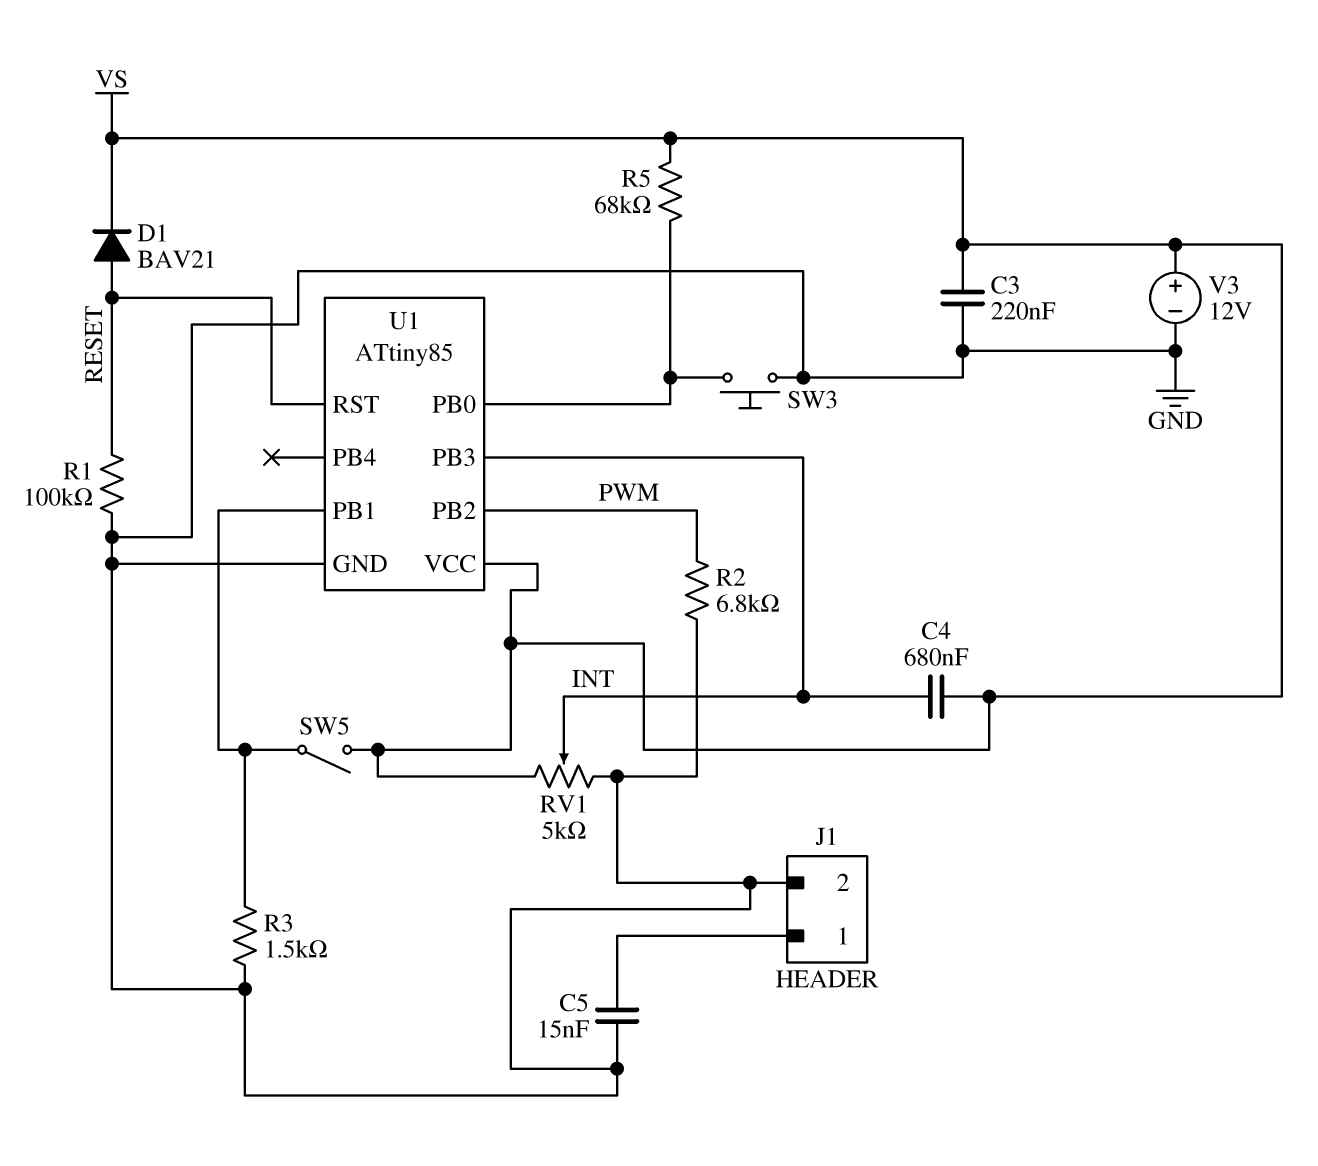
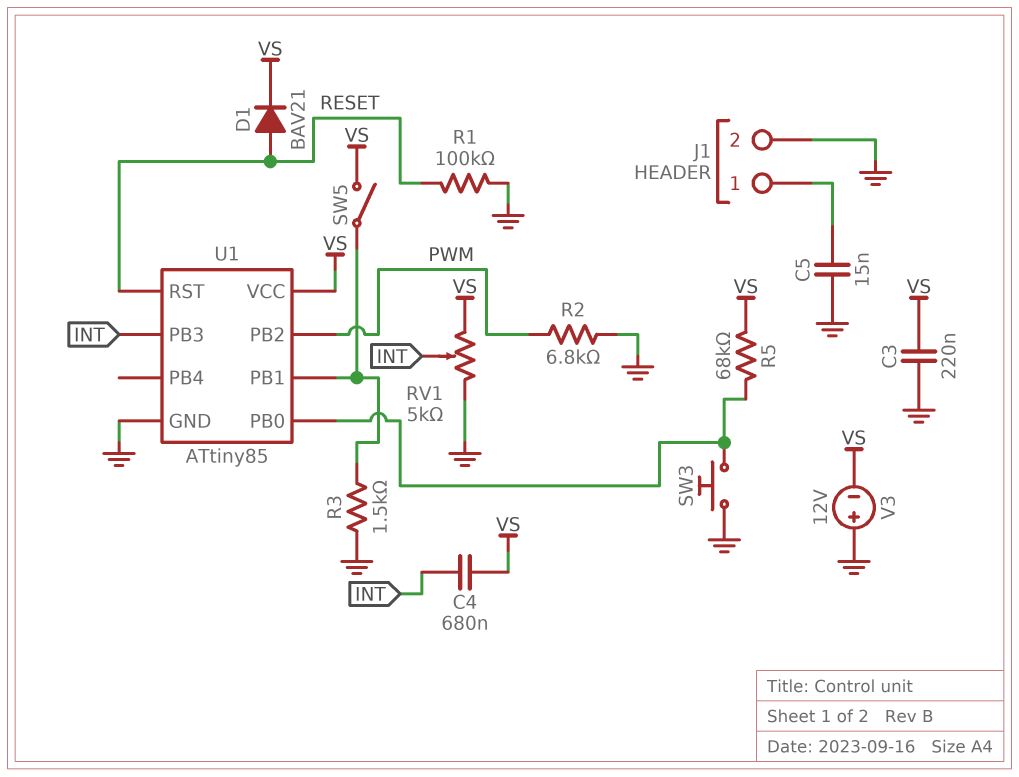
V3: 12V (plus VS, minus GND) -> 12V (plus GND, minus VS)

